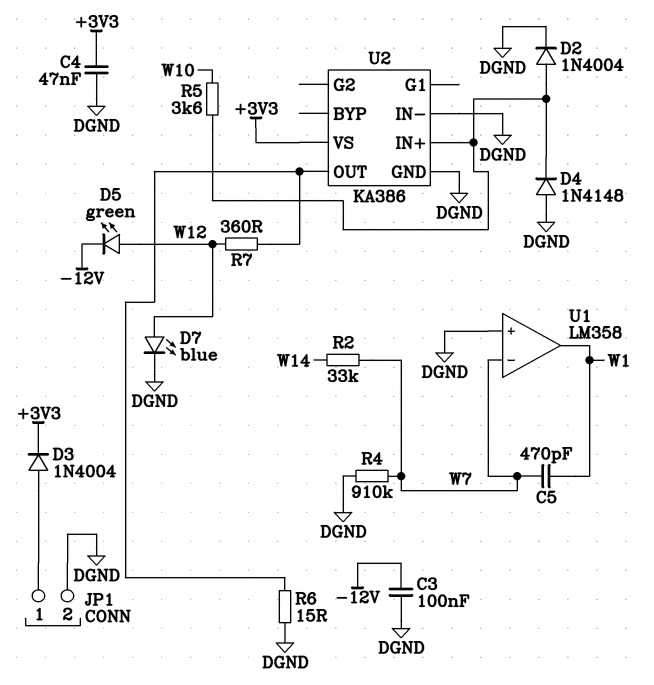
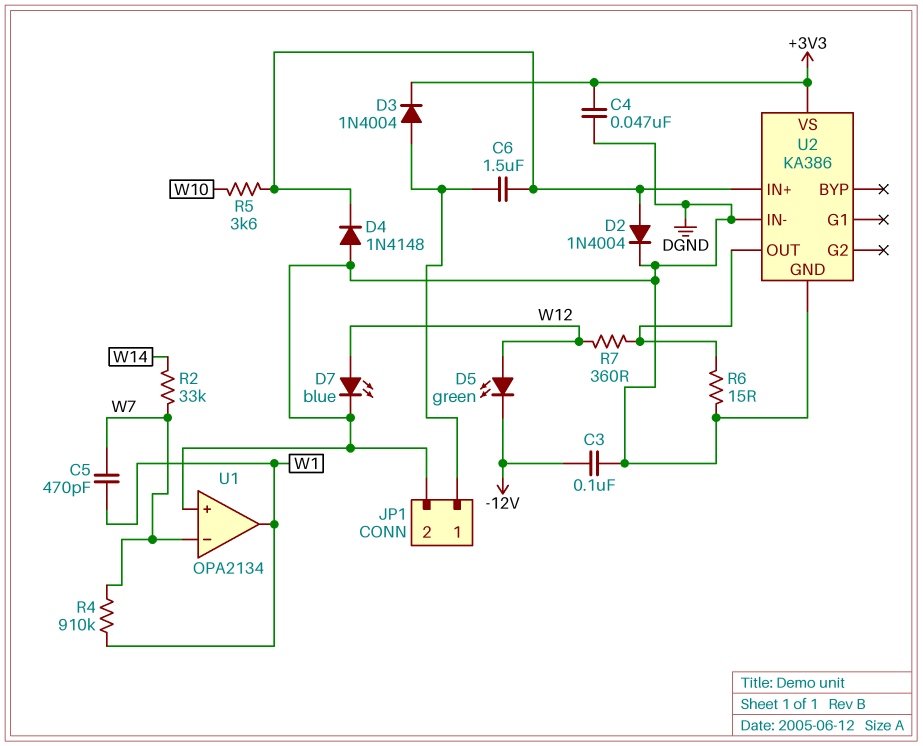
C6: none -> 1.5uF (JP1/1, U2/IN+)
R4: 910k (DGND, W7) -> 910k (W1, W7)
U1: LM358 -> OPA2134

